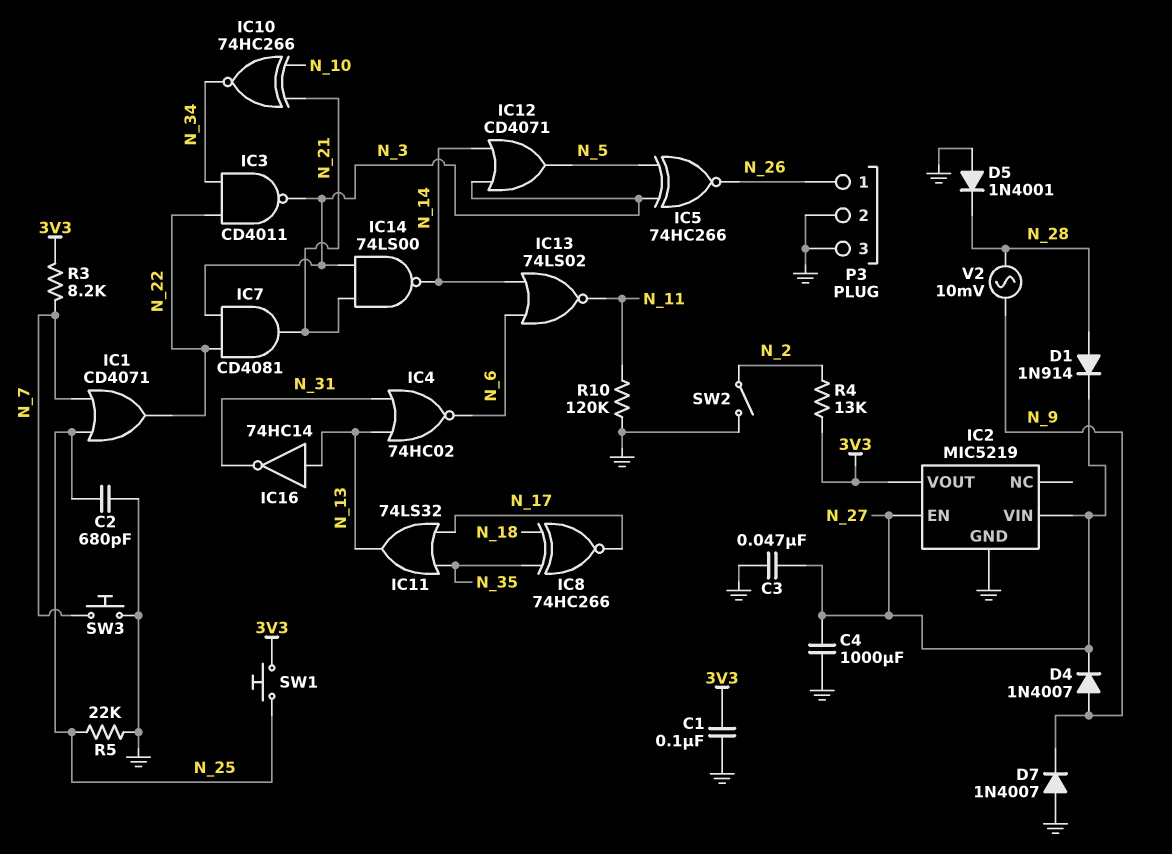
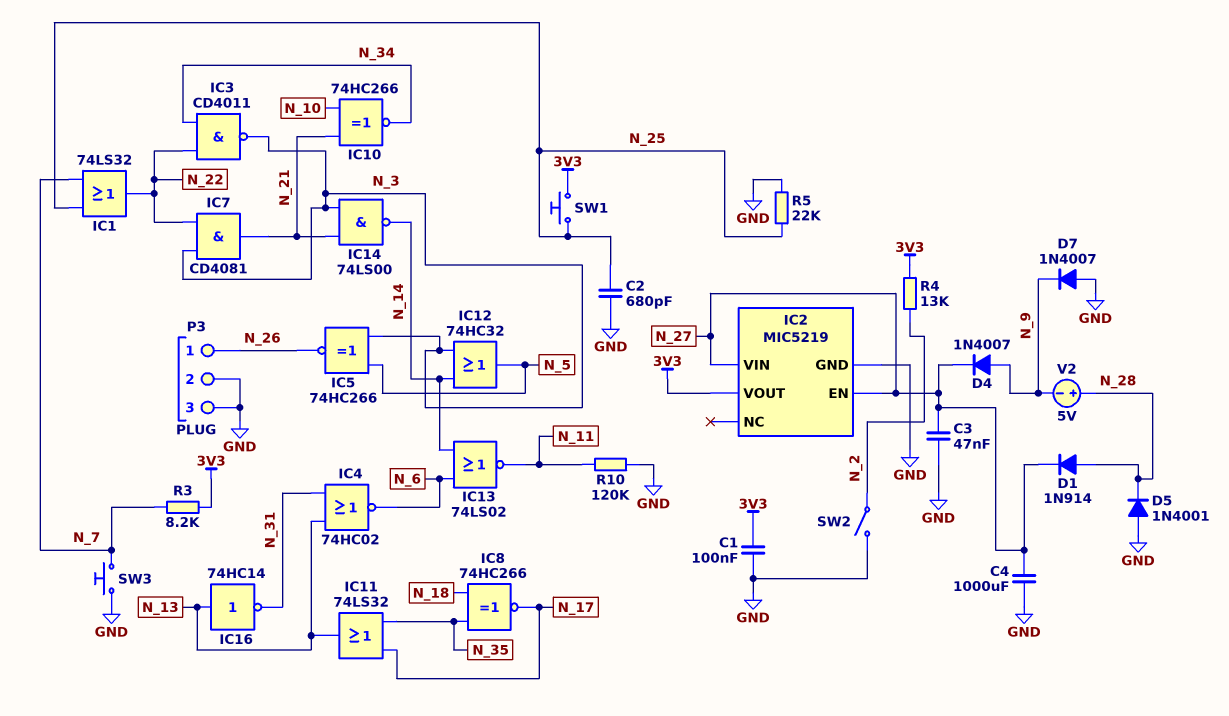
IC1: OR CD4071 (in N_7, in N_25, out N_22) -> OR 74LS32 (in N_7, in N_25, out N_22)
IC12: OR CD4071 (in N_3, in N_14, out N_5) -> OR 74HC32 (in N_3, in N_14, out N_5)
V2: AC 10mV (N_9, N_28) -> 5V (plus N_28, minus N_9)

